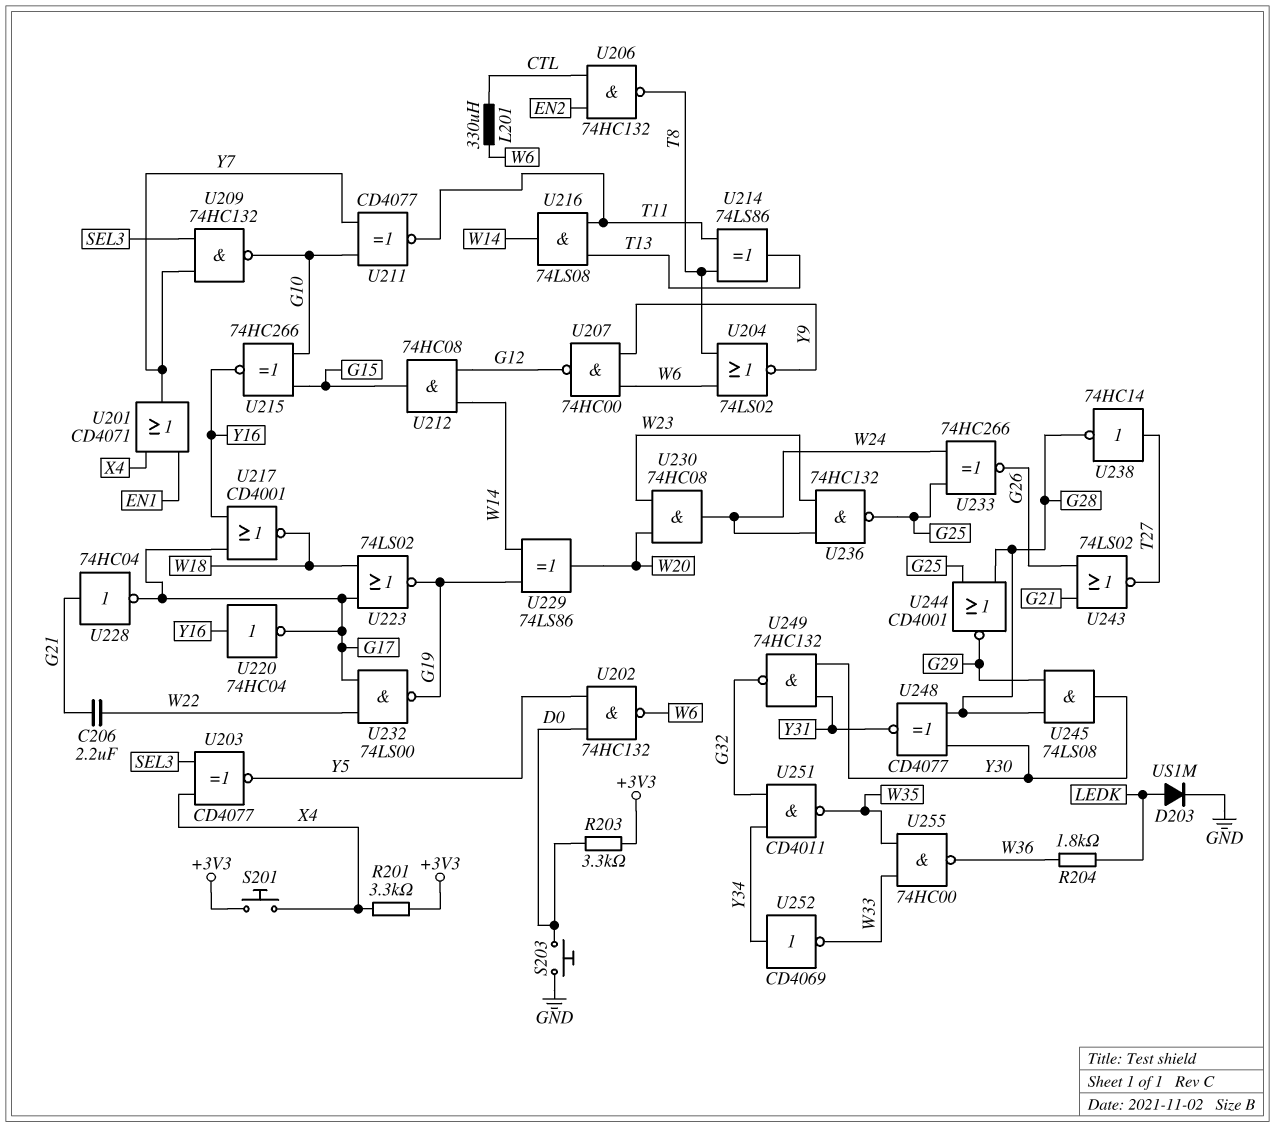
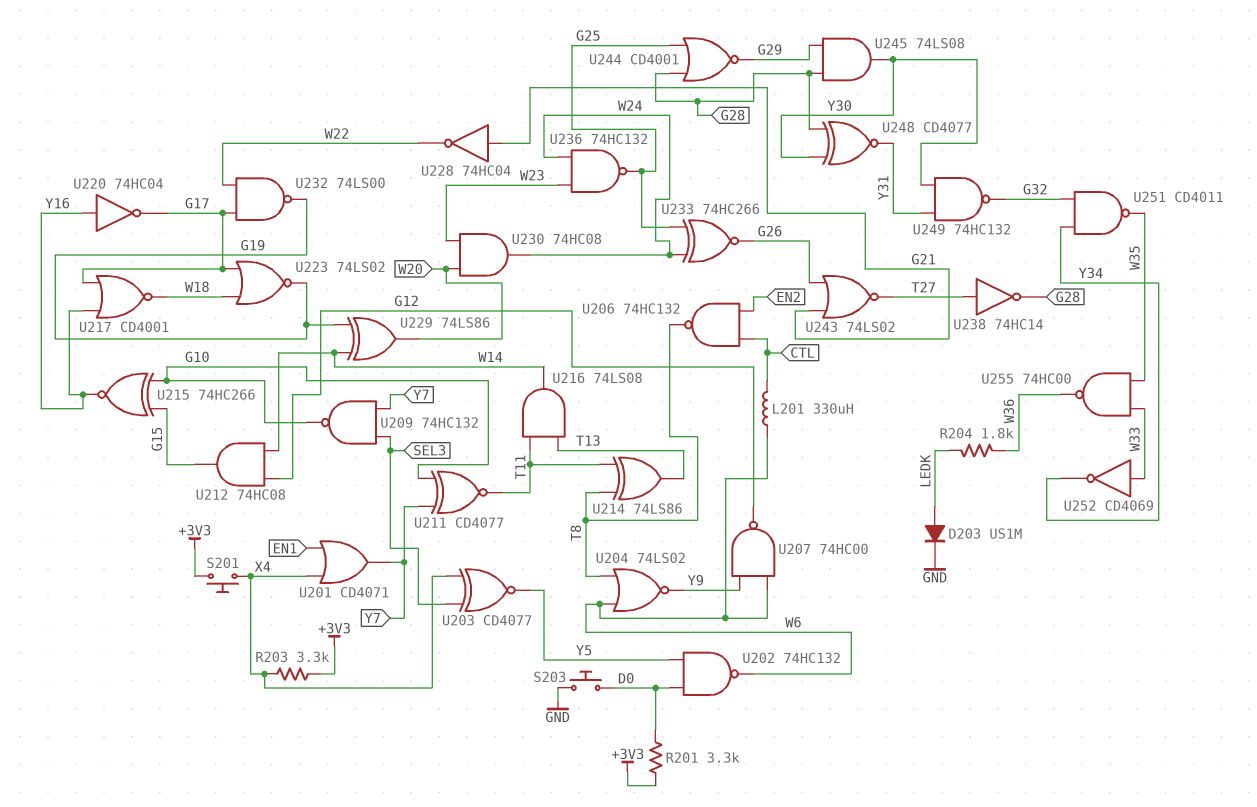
C206: 2.2uF (G21, W22) -> none
R201: 3.3k (+3V3, X4) -> 3.3k (+3V3, D0)
R203: 3.3k (+3V3, D0) -> 3.3k (+3V3, X4)
U228: NOT 74HC04 (in G21, out G17) -> NOT 74HC04 (in G21, out W22)
U252: NOT CD4069 (in Y34, out W33) -> NOT CD4069 (in W33, out Y34)

